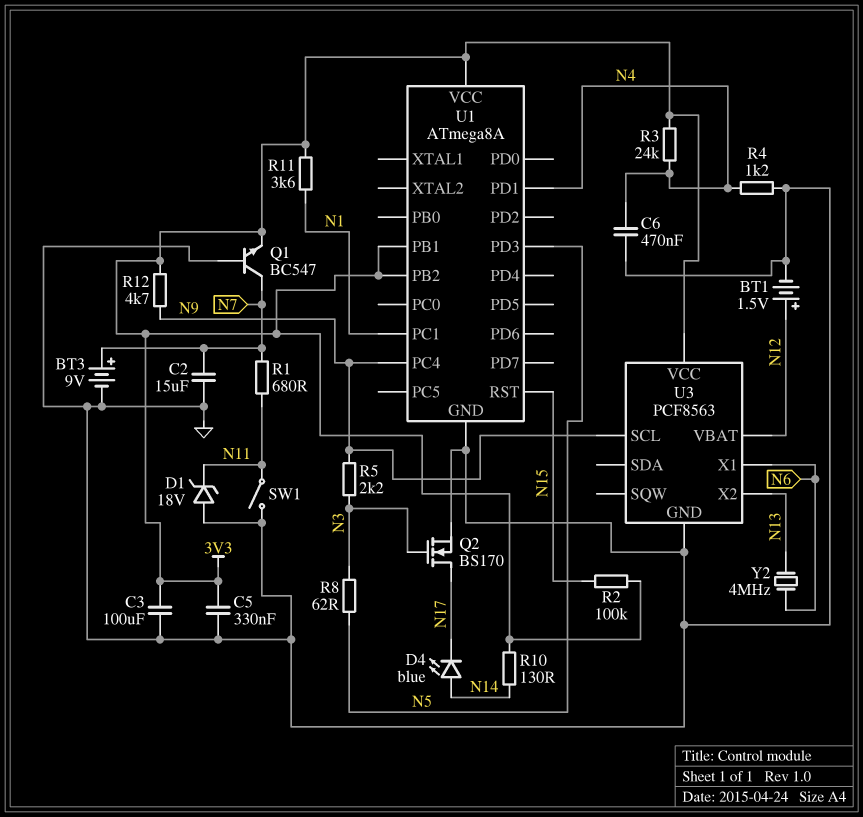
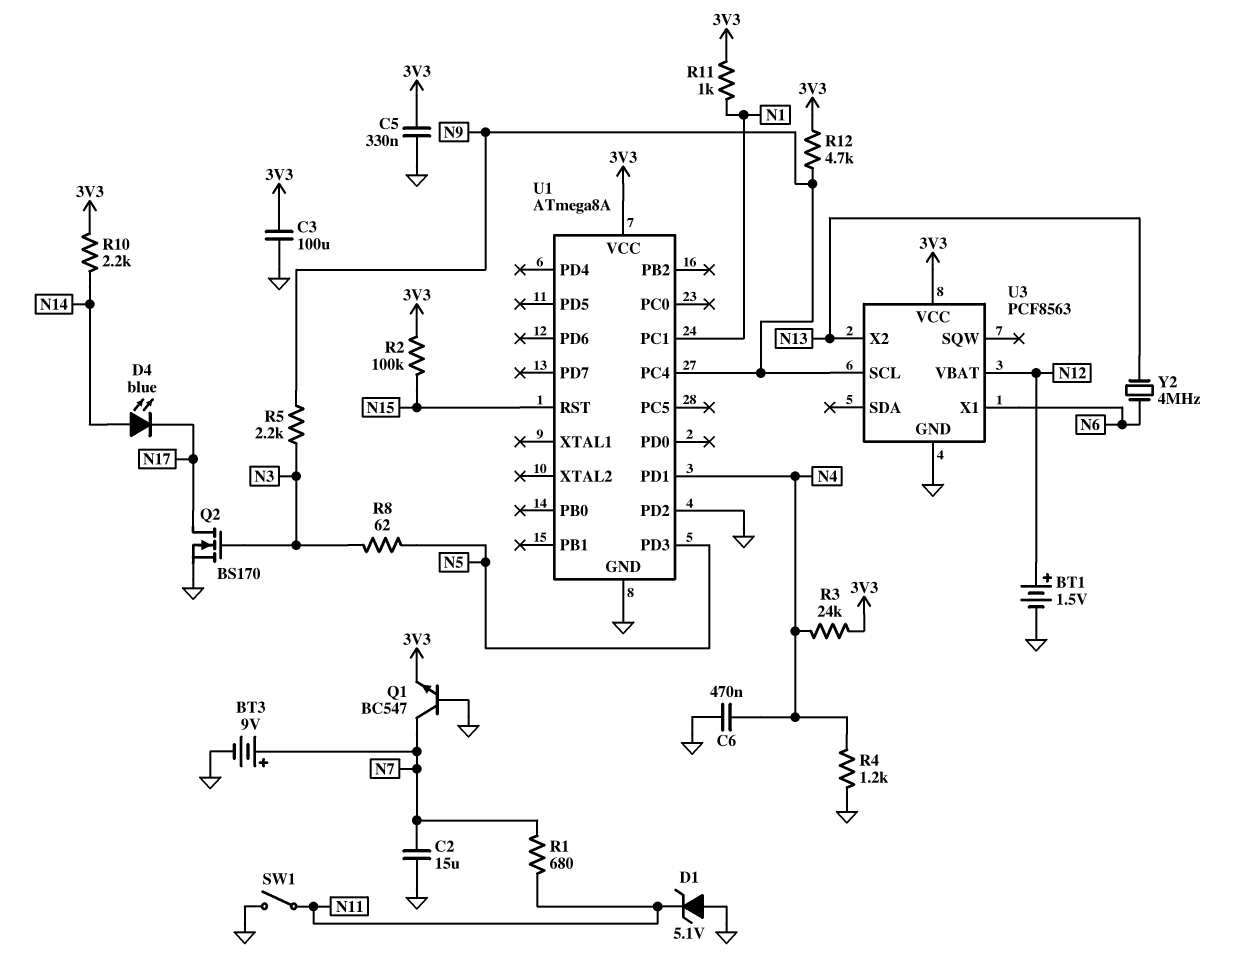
D1: zener 18V (A GND, K N11) -> zener 5.1V (A GND, K N11)
R10: 130 (3V3, N14) -> 2.2k (3V3, N14)
R11: 3.6k (3V3, N1) -> 1k (3V3, N1)
U1 pin PB1: 3V3 -> none
U1 pin PB2: 3V3 -> none
U1 pin PD2: none -> GND

